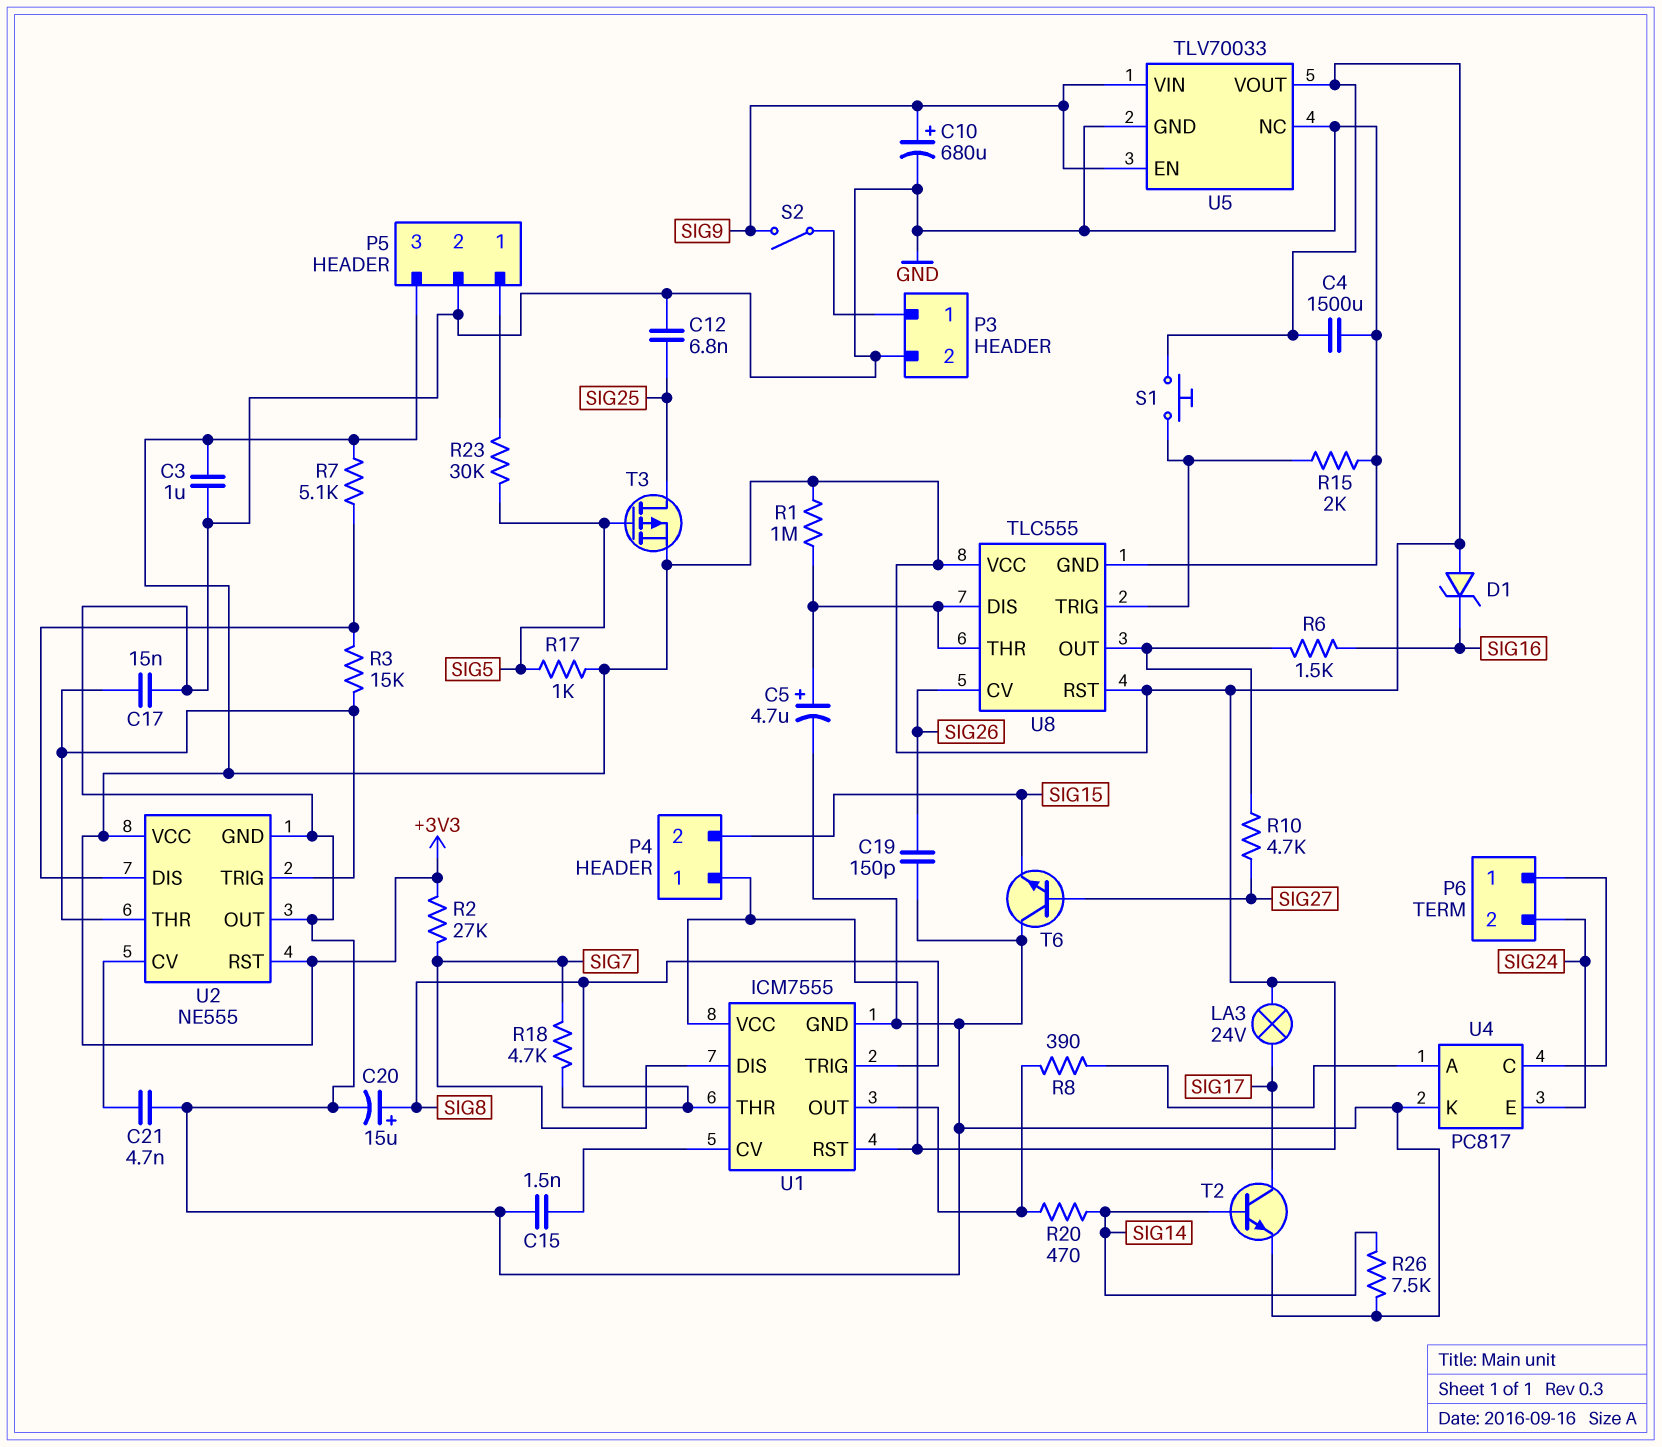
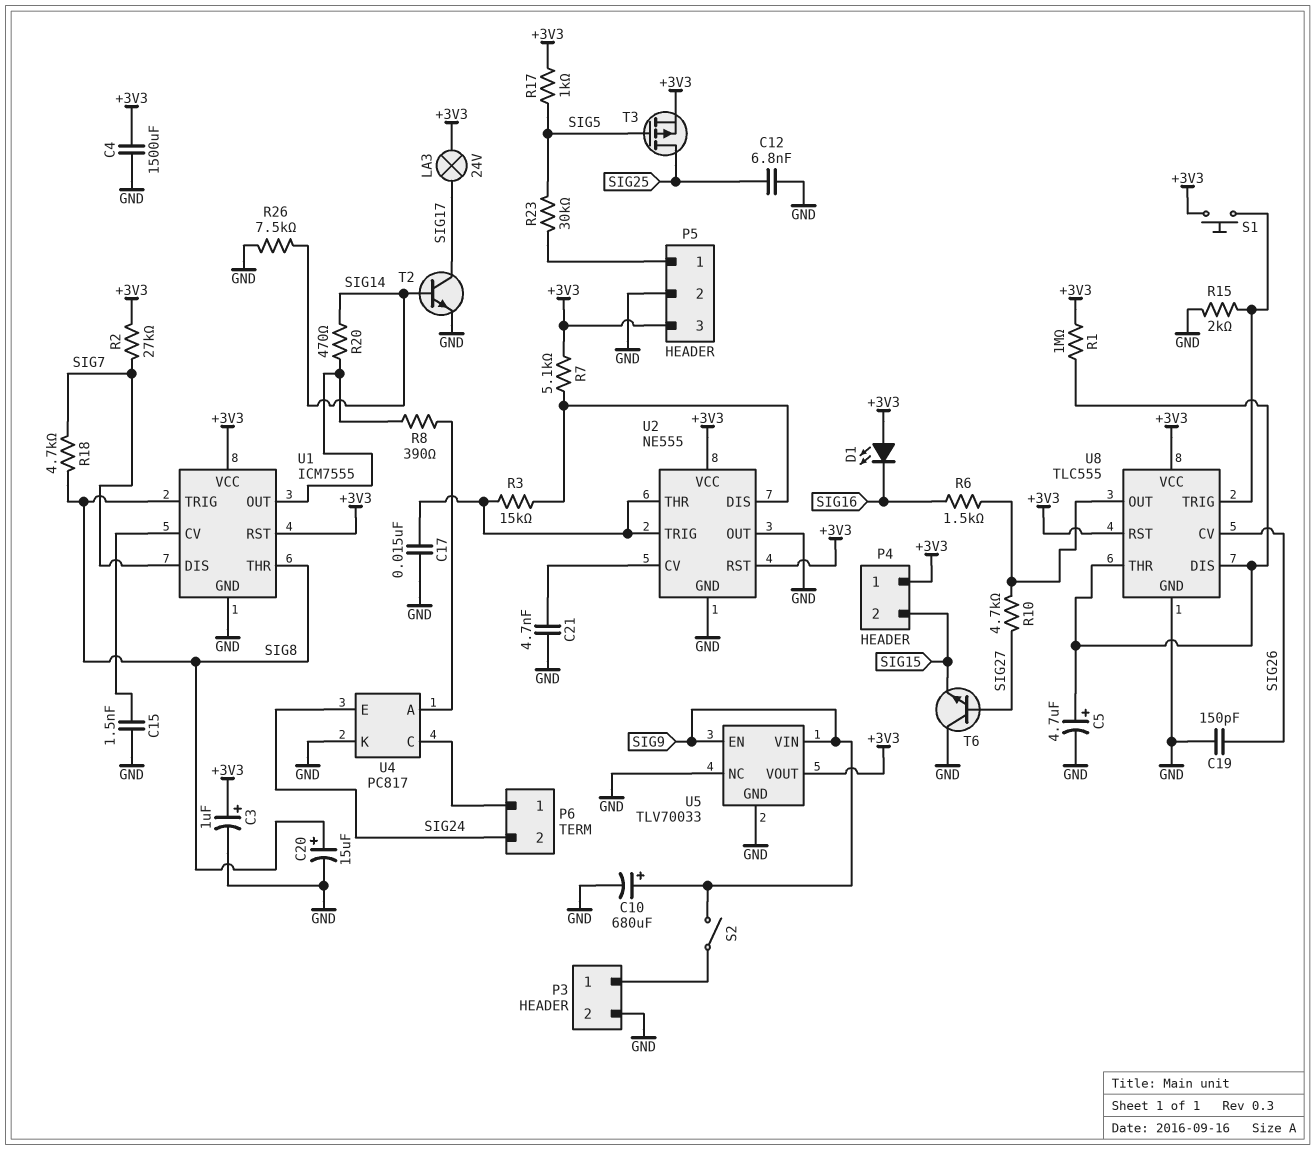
C3: 1uF (+3V3, GND) -> 1uF (plus +3V3, minus GND)
D1: zener (A +3V3, K SIG16) -> LED (A +3V3, K SIG16)

